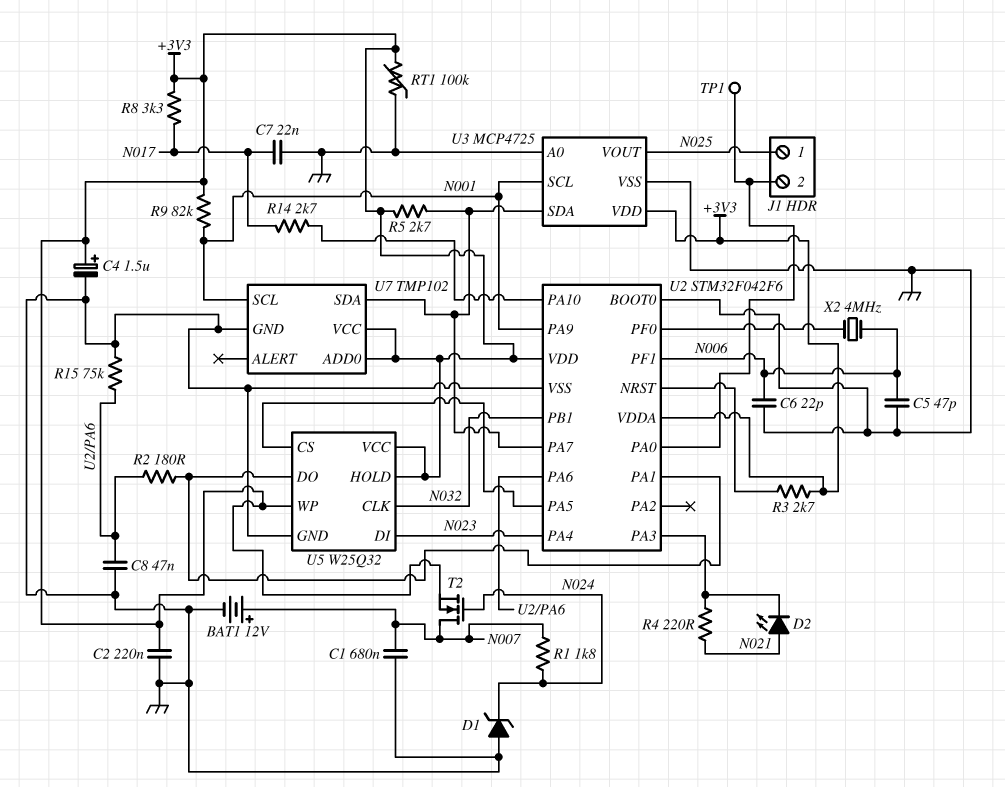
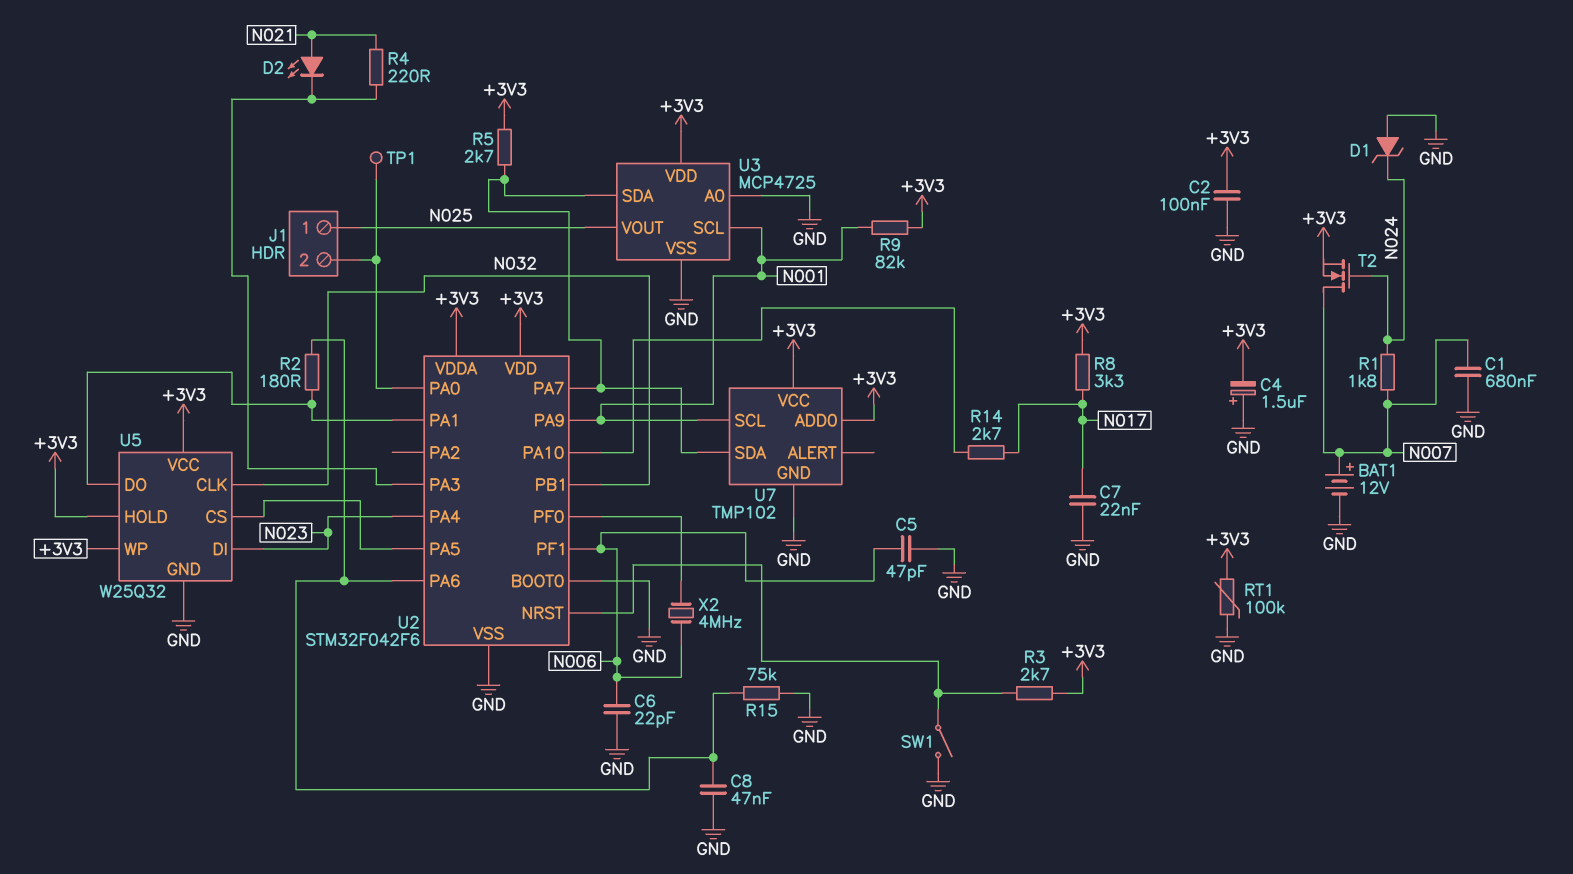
C2: 220nF (+3V3, GND) -> 100nF (+3V3, GND)
C4: 1.5uF (plus +3V3, minus GND) -> 1.5uF (plus GND, minus +3V3)
SW1: none -> switch (GND, U2/NRST)

